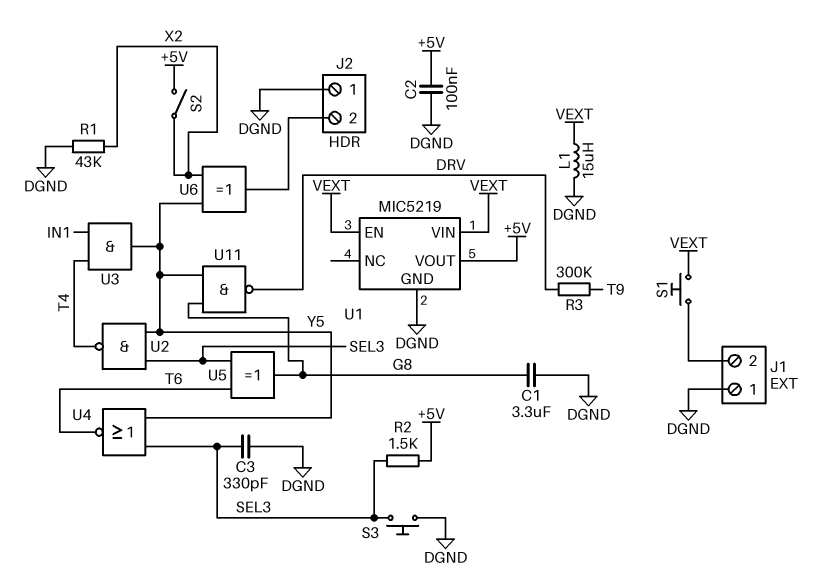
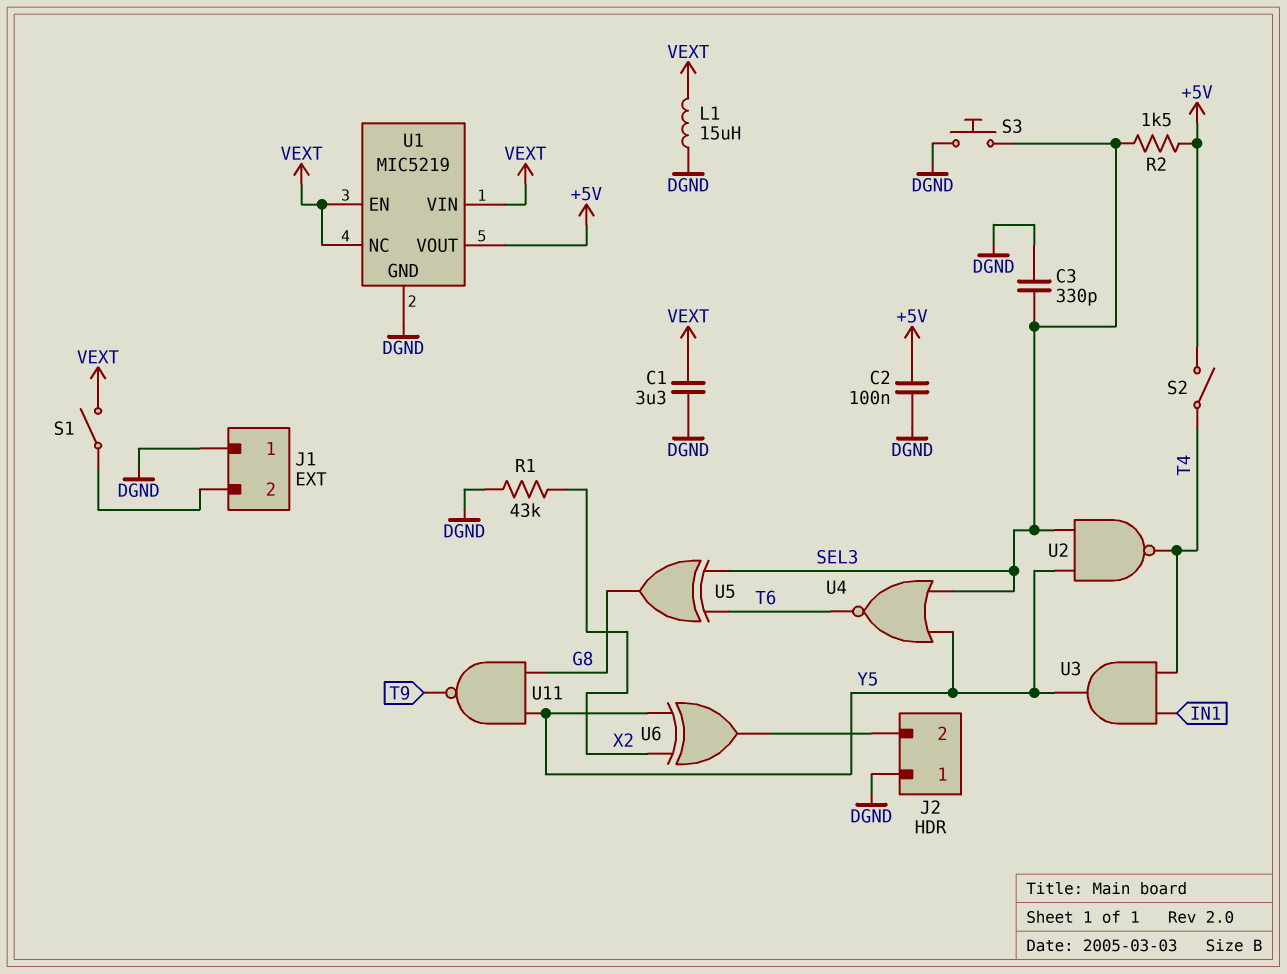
C1: 3.3uF (DGND, G8) -> 3.3uF (DGND, VEXT)
R3: 300k (DRV, T9) -> none
S1: button (J1/2, VEXT) -> switch (J1/2, VEXT)
S2: switch (+5V, X2) -> switch (+5V, T4)
U1 pin NC: none -> VEXT
U11: NAND (in G8, in Y5, out DRV) -> NAND (in G8, in Y5, out T9)

